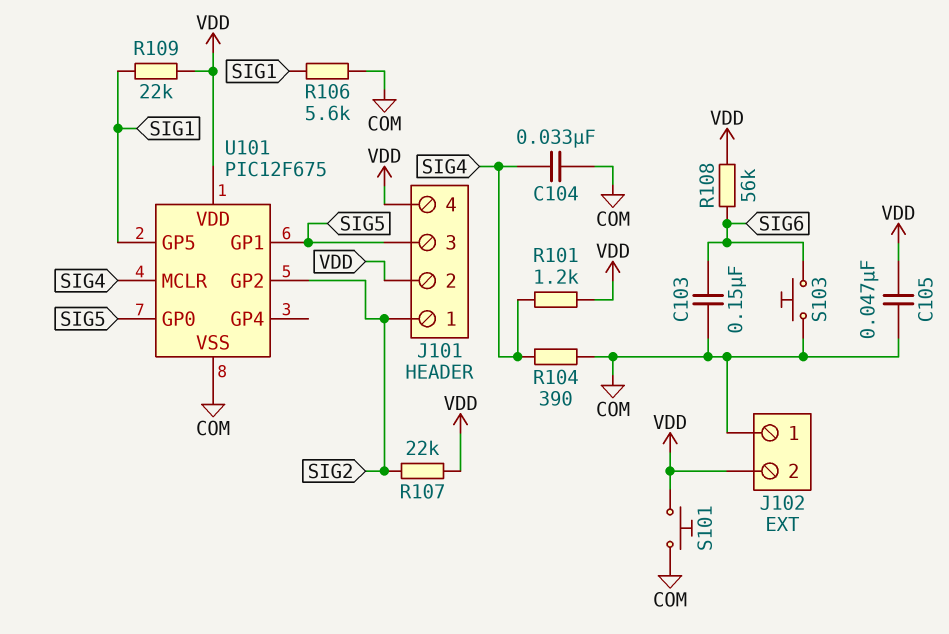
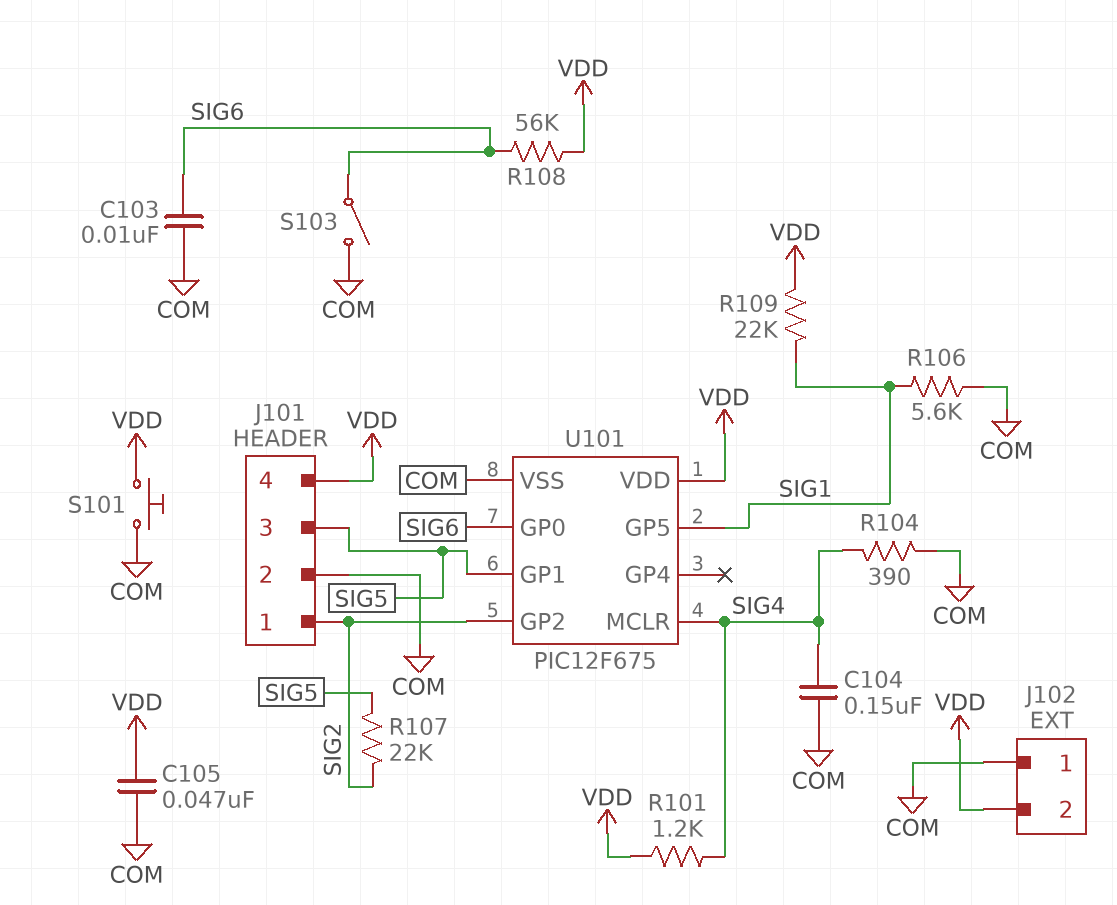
C103: 150nF (COM, SIG6) -> 10nF (COM, SIG6)
C104: 33nF (COM, SIG4) -> 150nF (COM, SIG4)
J101 pin 2: VDD -> COM
R107: 22k (SIG2, VDD) -> 22k (SIG2, SIG5)
S103: button (COM, SIG6) -> switch (COM, SIG6)
U101 pin GP0: SIG5 -> SIG6

